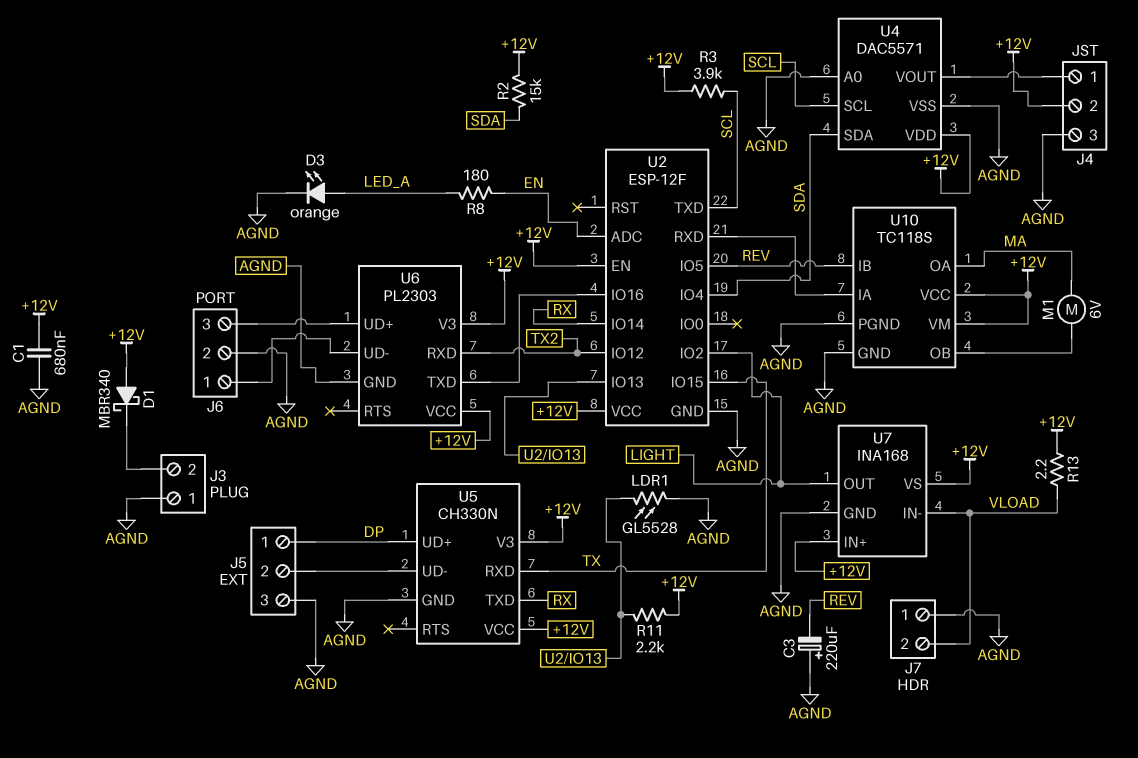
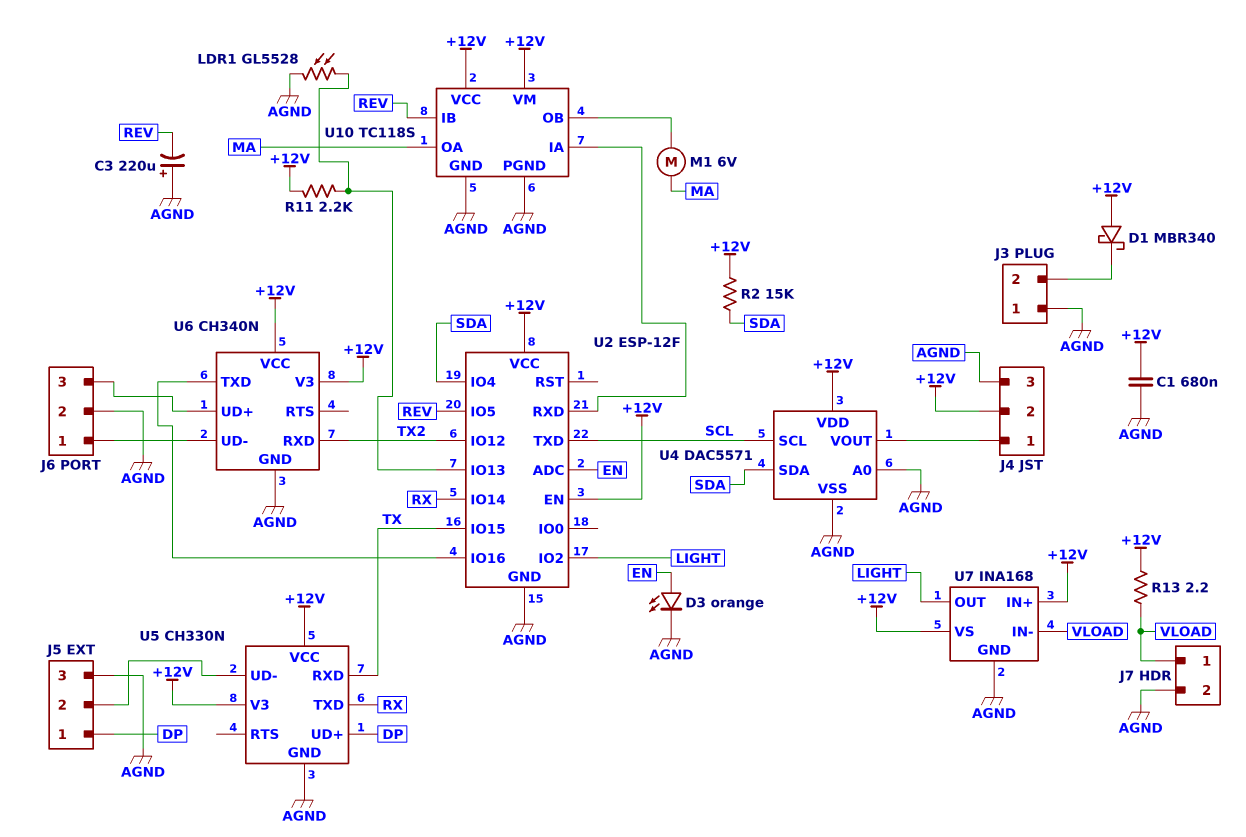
D3: LED orange (A LED_A, K AGND) -> LED orange (A EN, K AGND)
J7 pin 1: AGND -> VLOAD
J7 pin 2: VLOAD -> AGND
R3: 3.9k (+12V, SCL) -> none
R8: 180 (EN, LED_A) -> none
U6: PL2303 -> CH340N

